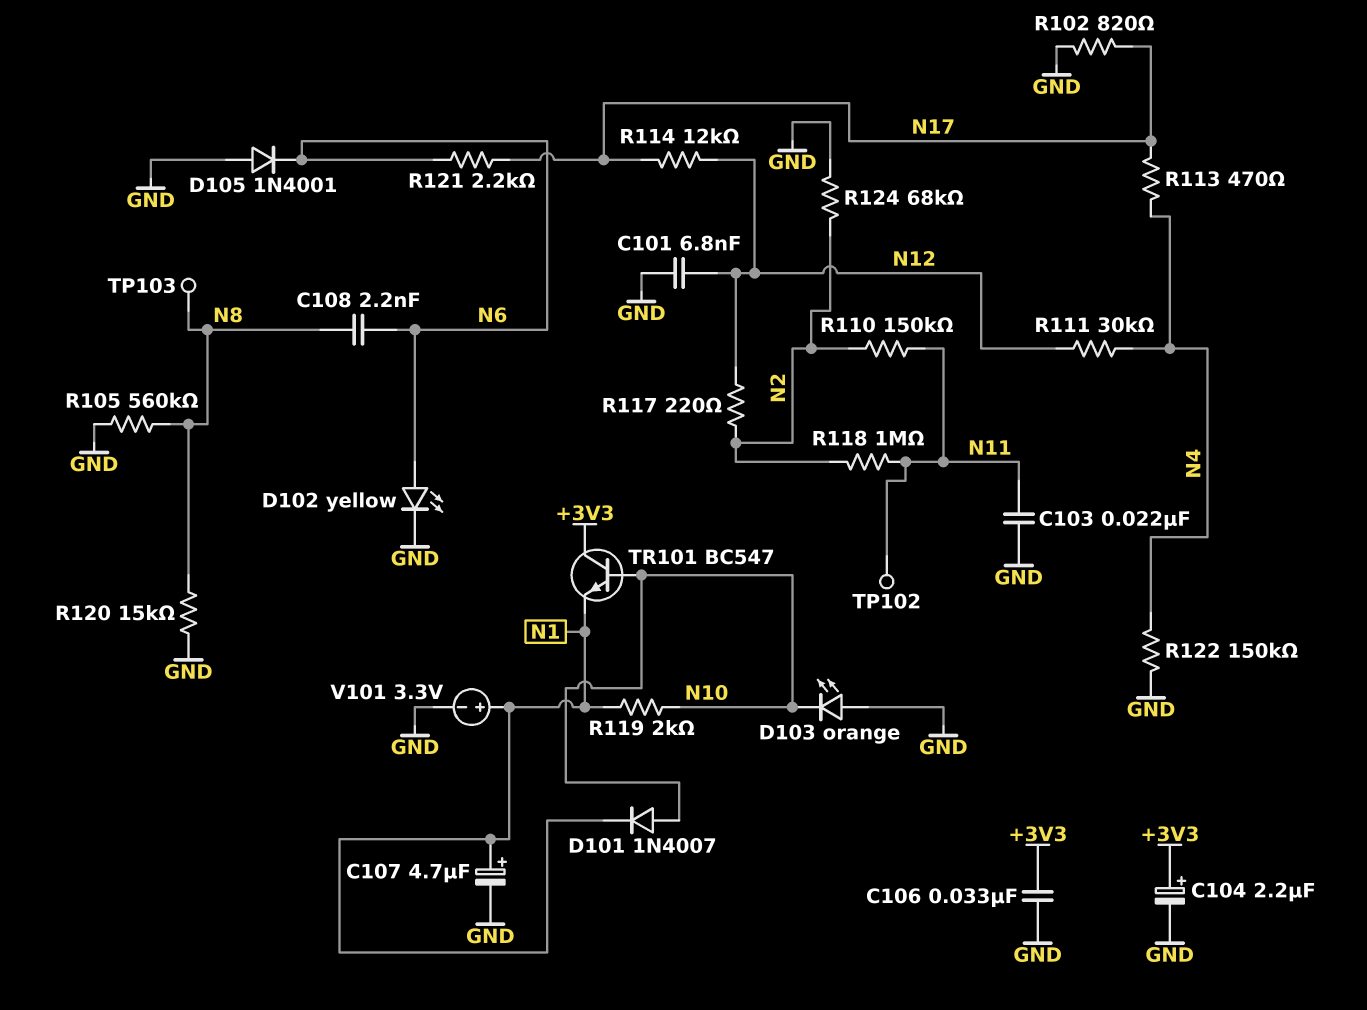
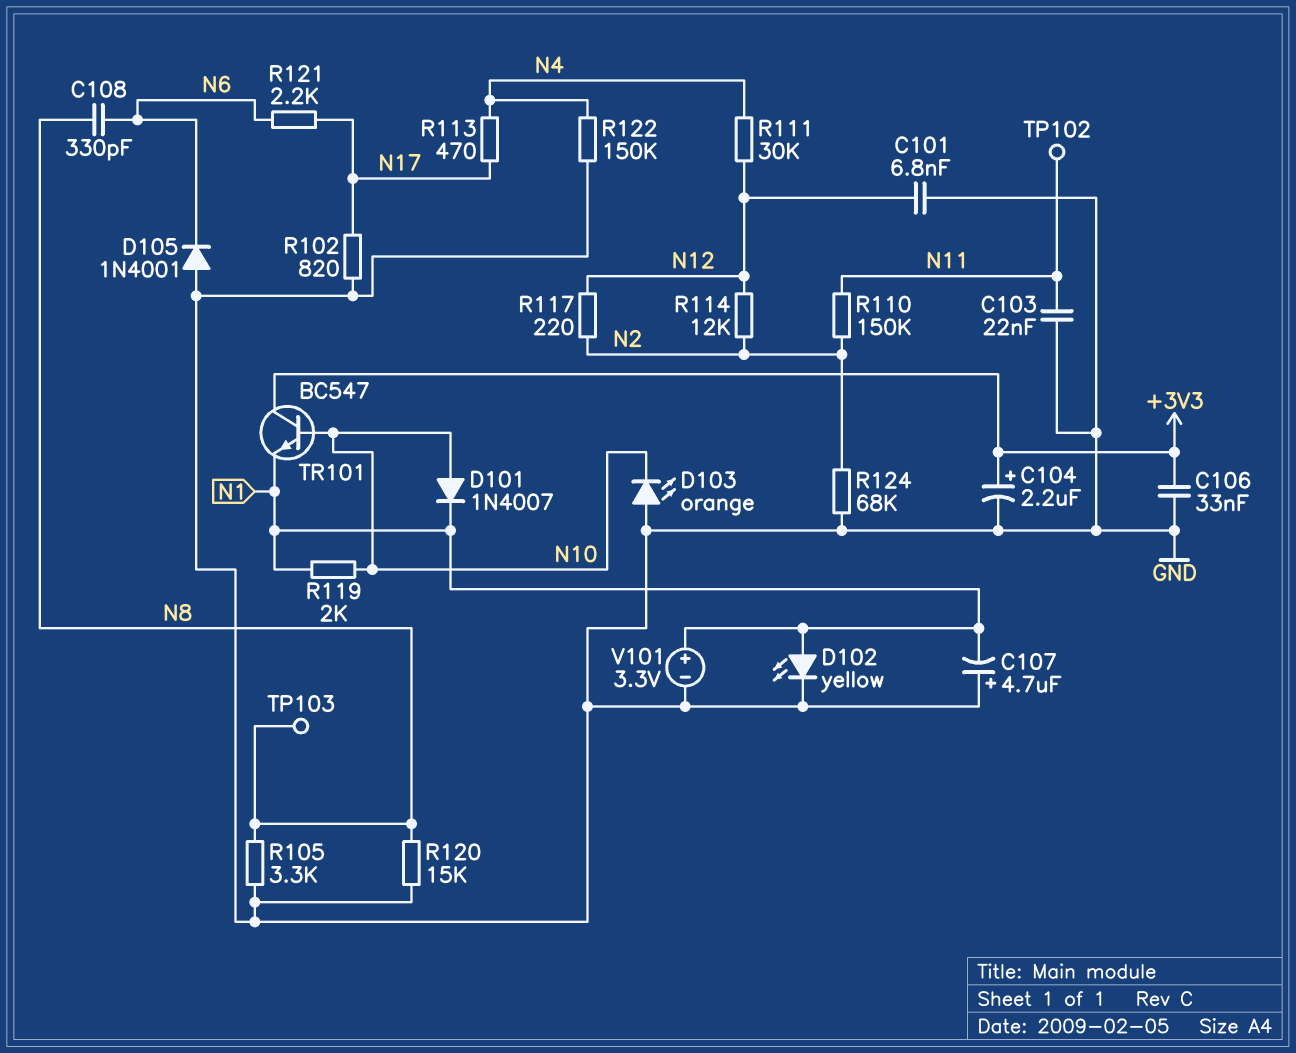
C107: 4.7uF (plus N1, minus GND) -> 4.7uF (plus GND, minus N1)
C108: 2.2nF (N6, N8) -> 330pF (N6, N8)
D102: LED yellow (A N6, K GND) -> LED yellow (A N1, K GND)
R105: 560k (GND, N8) -> 3.3k (GND, N8)
R114: 12k (N12, N17) -> 12k (N2, N12)
R118: 1M (N2, N11) -> none

